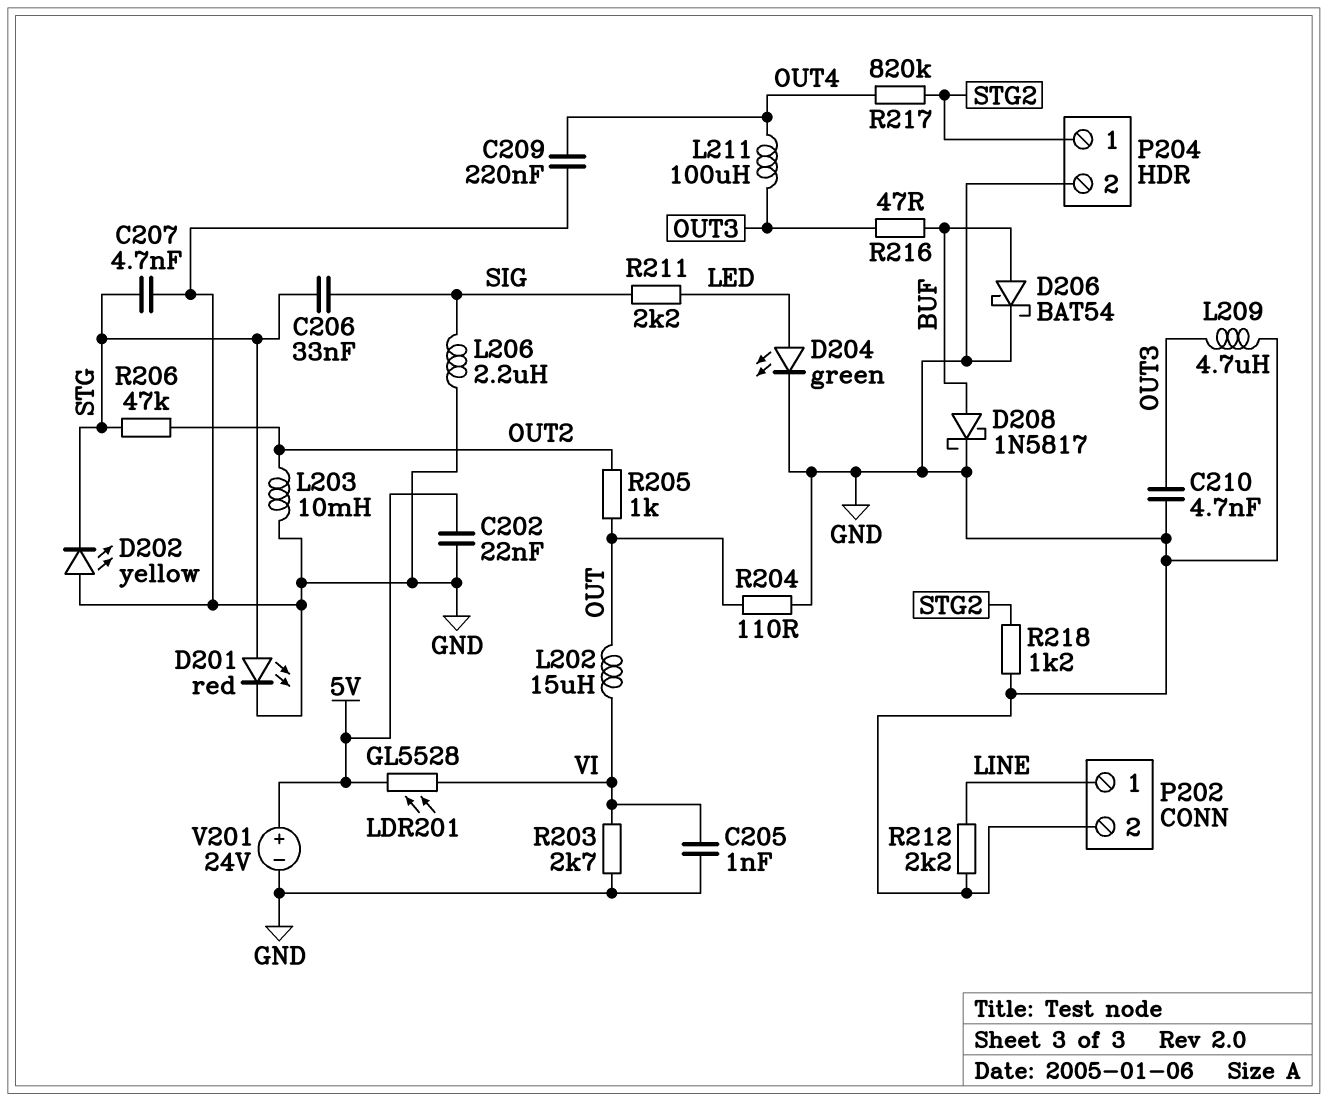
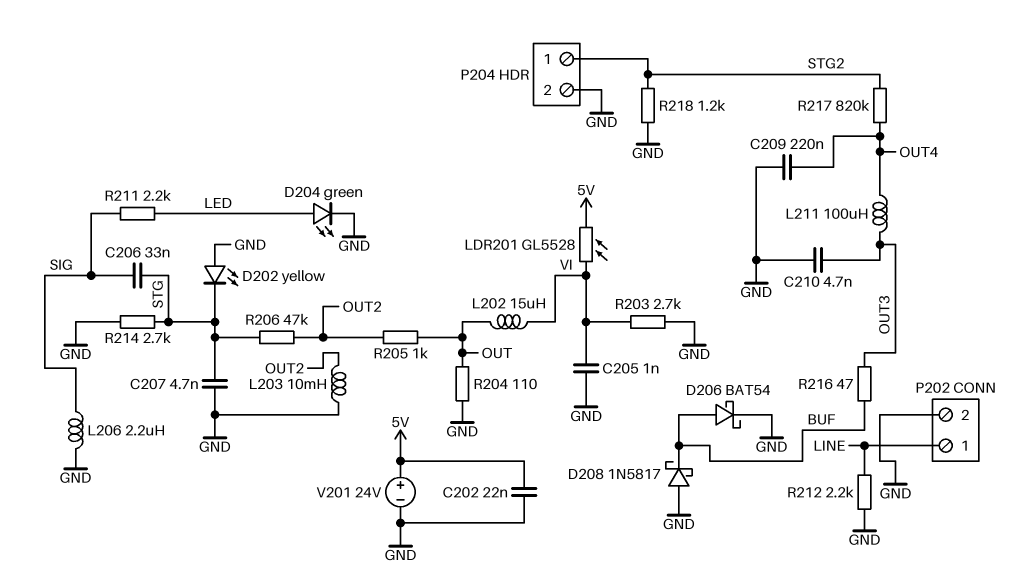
D201: LED red (A STG, K GND) -> none
D208: schottky 1N5817 (A BUF, K GND) -> schottky 1N5817 (A GND, K BUF)
L209: 4.7uH (GND, OUT3) -> none
R214: none -> 2.7k (GND, STG)

